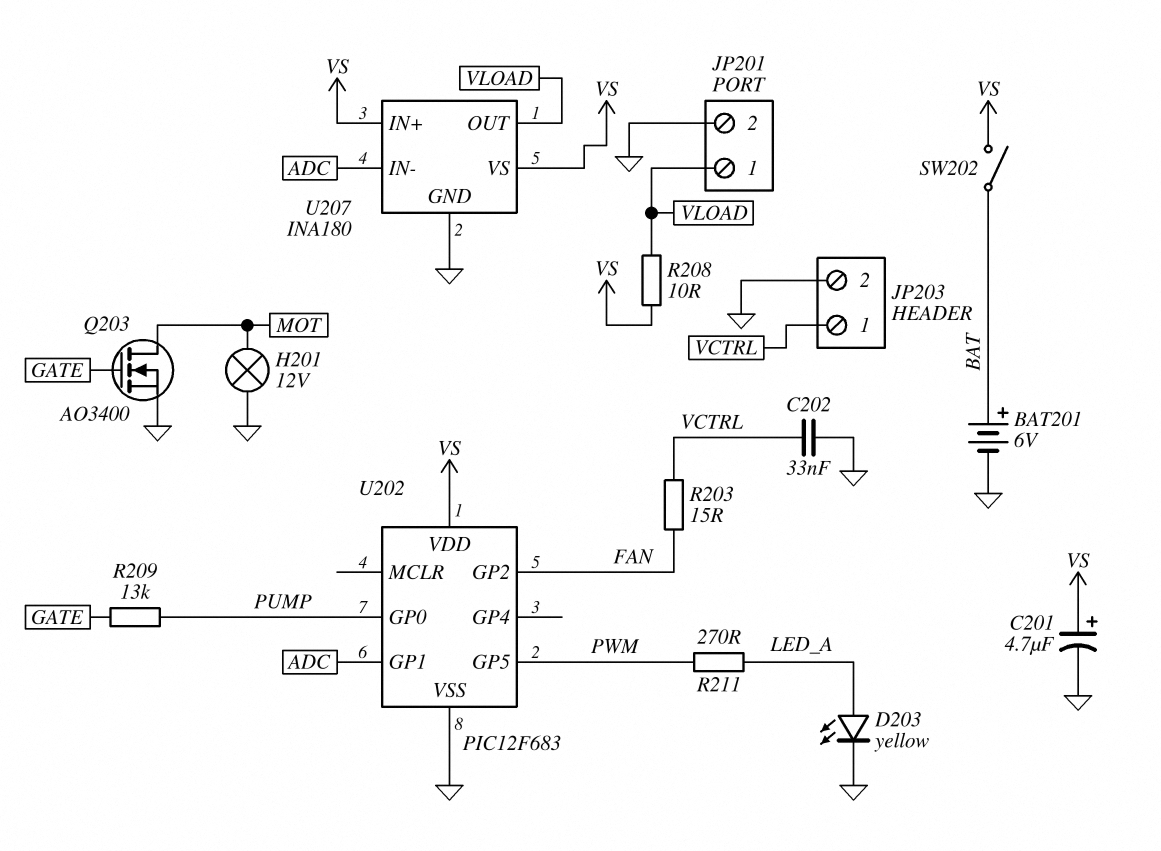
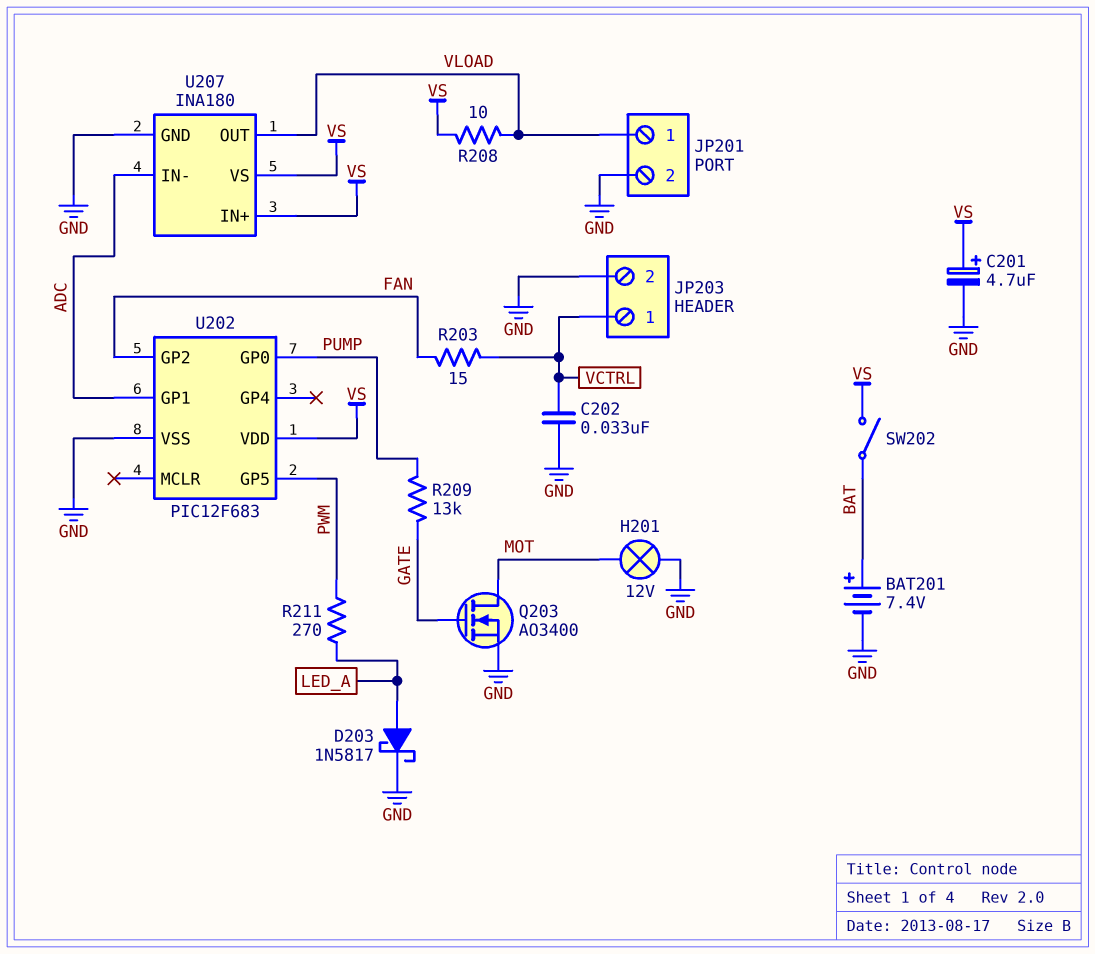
BAT201: 6V (plus BAT, minus GND) -> 7.4V (plus BAT, minus GND)
D203: LED yellow (A LED_A, K GND) -> schottky 1N5817 (A LED_A, K GND)

